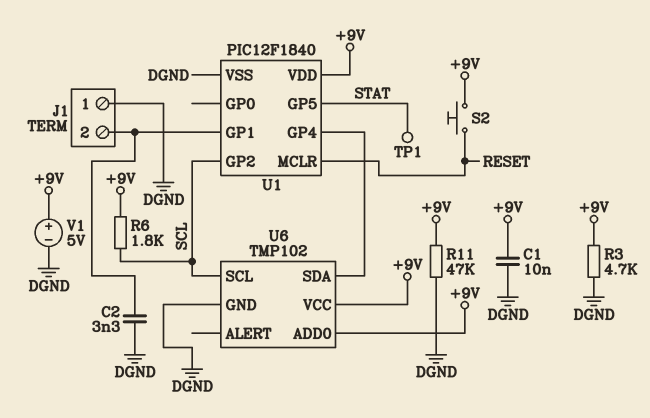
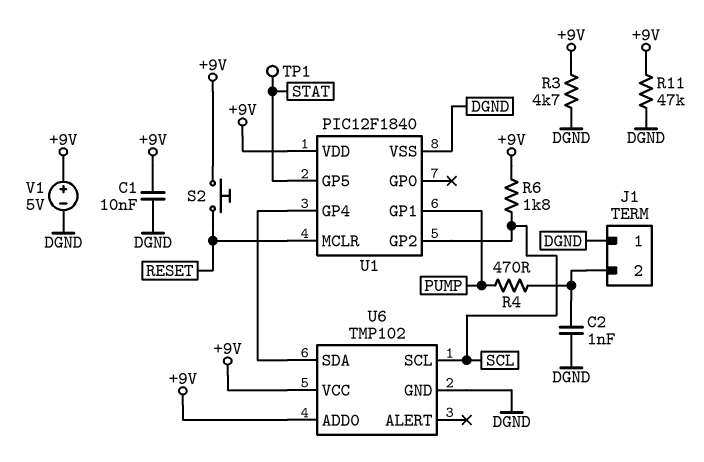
C2: 3.3nF (DGND, J1/2) -> 1nF (DGND, J1/2)
R4: none -> 470 (J1/2, PUMP)
U1 pin GP1: J1/2 -> PUMP

